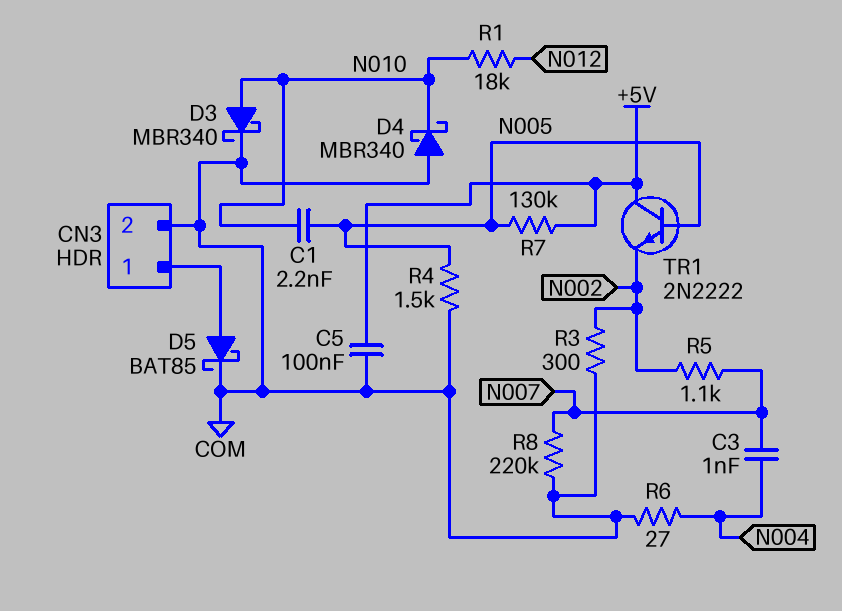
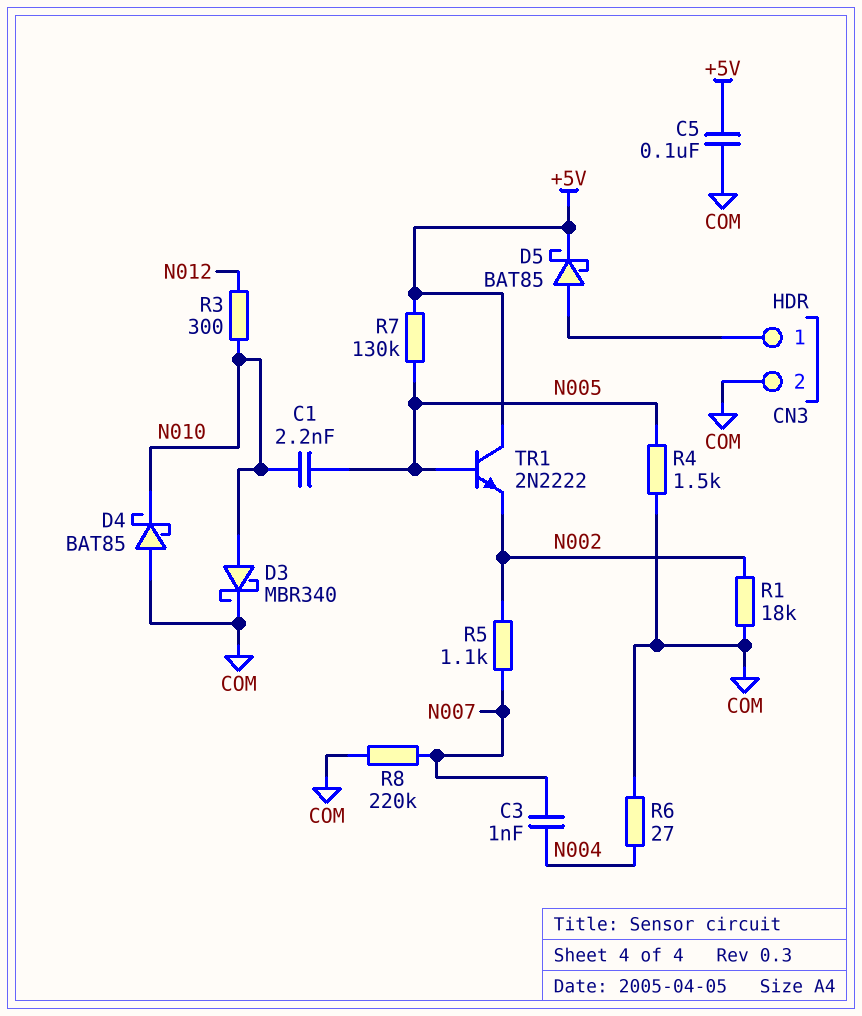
D4: schottky MBR340 (A COM, K N010) -> schottky BAT85 (A COM, K N010)
D5: schottky BAT85 (A CN3/1, K COM) -> schottky BAT85 (A CN3/1, K +5V)
R1: 18k (N010, N012) -> 18k (COM, N002)
R3: 300 (COM, N002) -> 300 (N010, N012)

